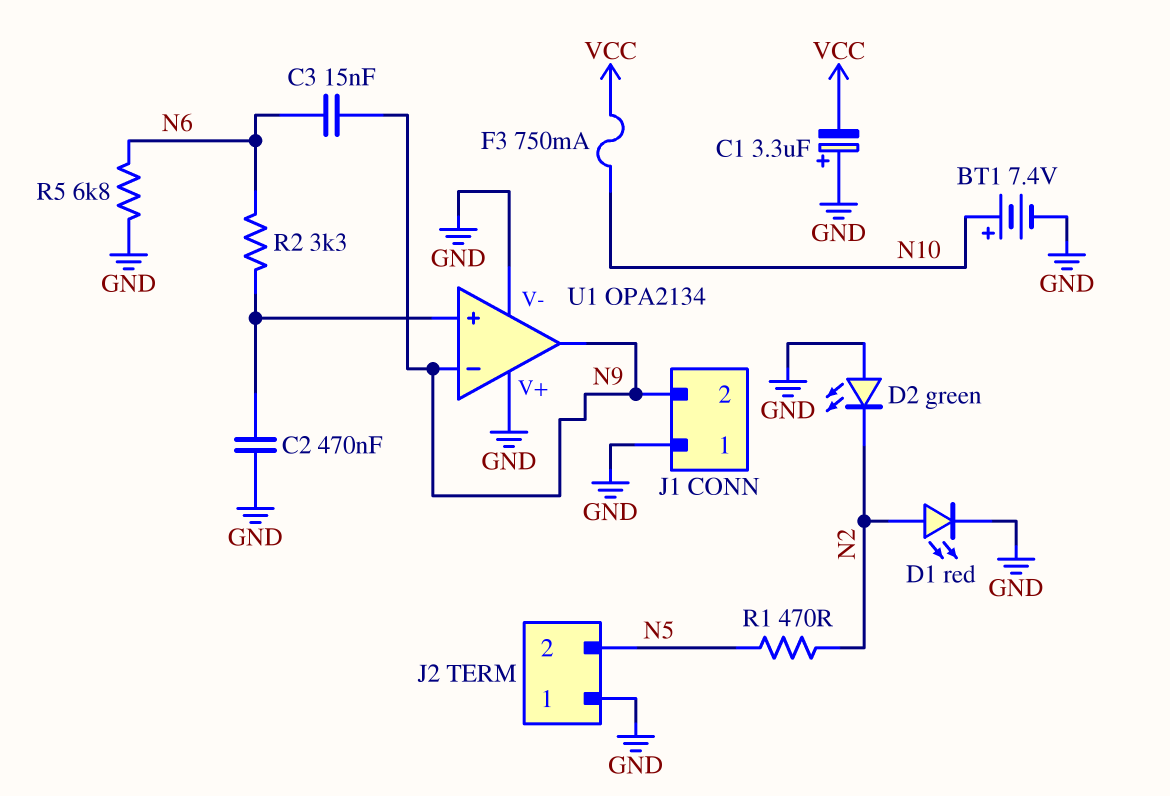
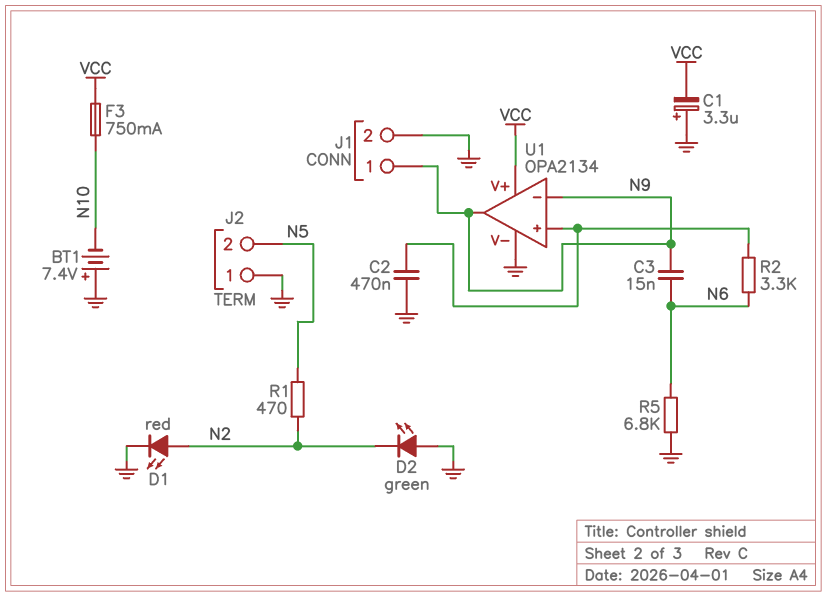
BT1: 7.4V (plus N10, minus GND) -> 7.4V (plus GND, minus N10)
J1 pin 1: GND -> N9
J1 pin 2: N9 -> GND
U1 pin V+: GND -> VCC

